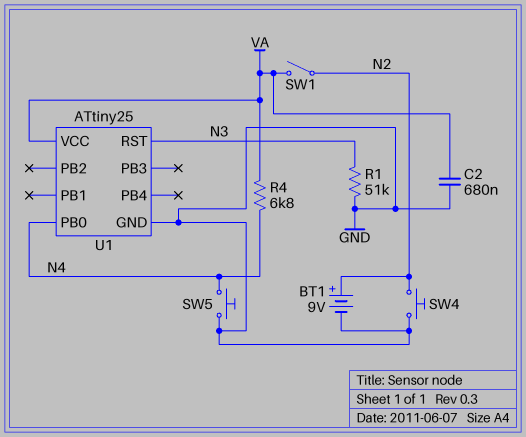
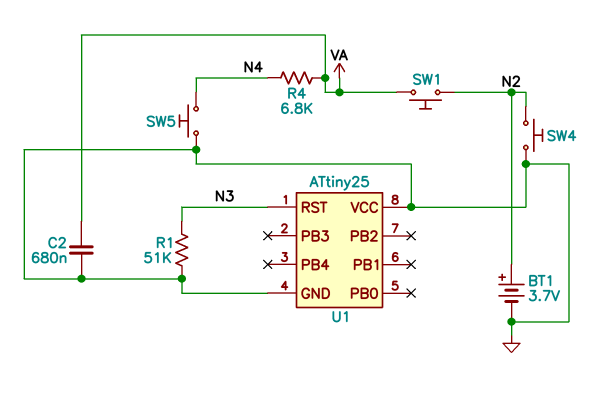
BT1: 9V (plus N2, minus GND) -> 3.7V (plus N2, minus GND)
SW1: switch (N2, VA) -> button (N2, VA)
U1 pin PB0: N4 -> none
U1 pin VCC: VA -> GND

